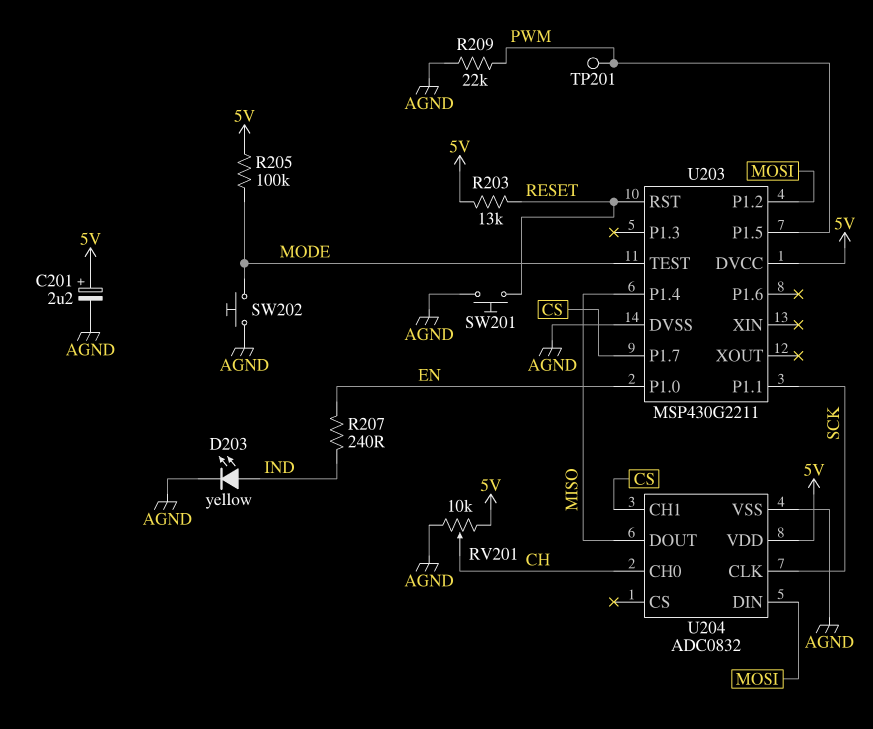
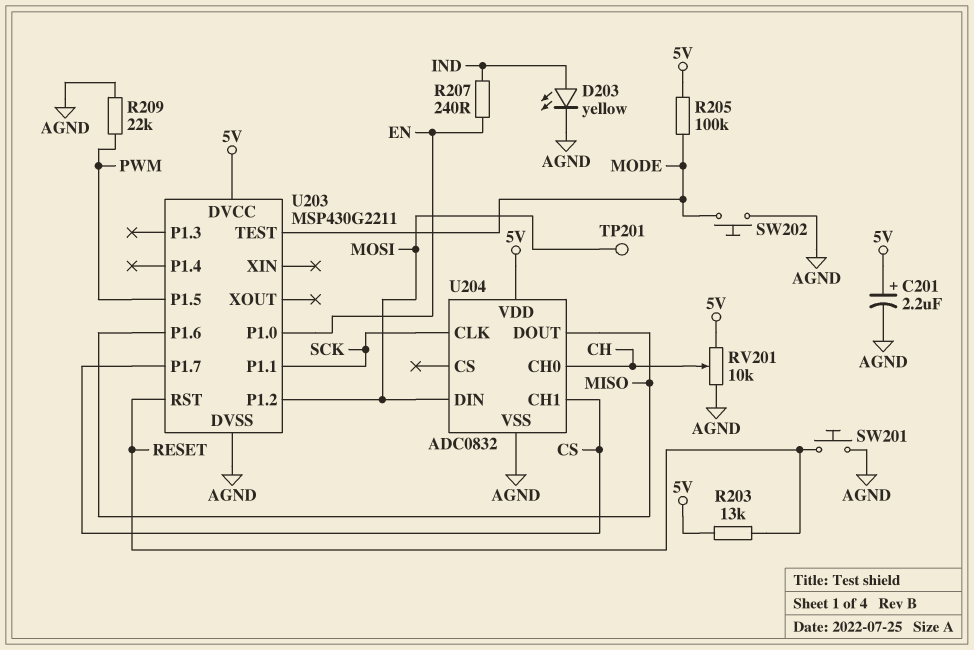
TP201: test point (PWM) -> test point (MOSI)
U203 pin P1.4: MISO -> none
U203 pin P1.6: none -> MISO

